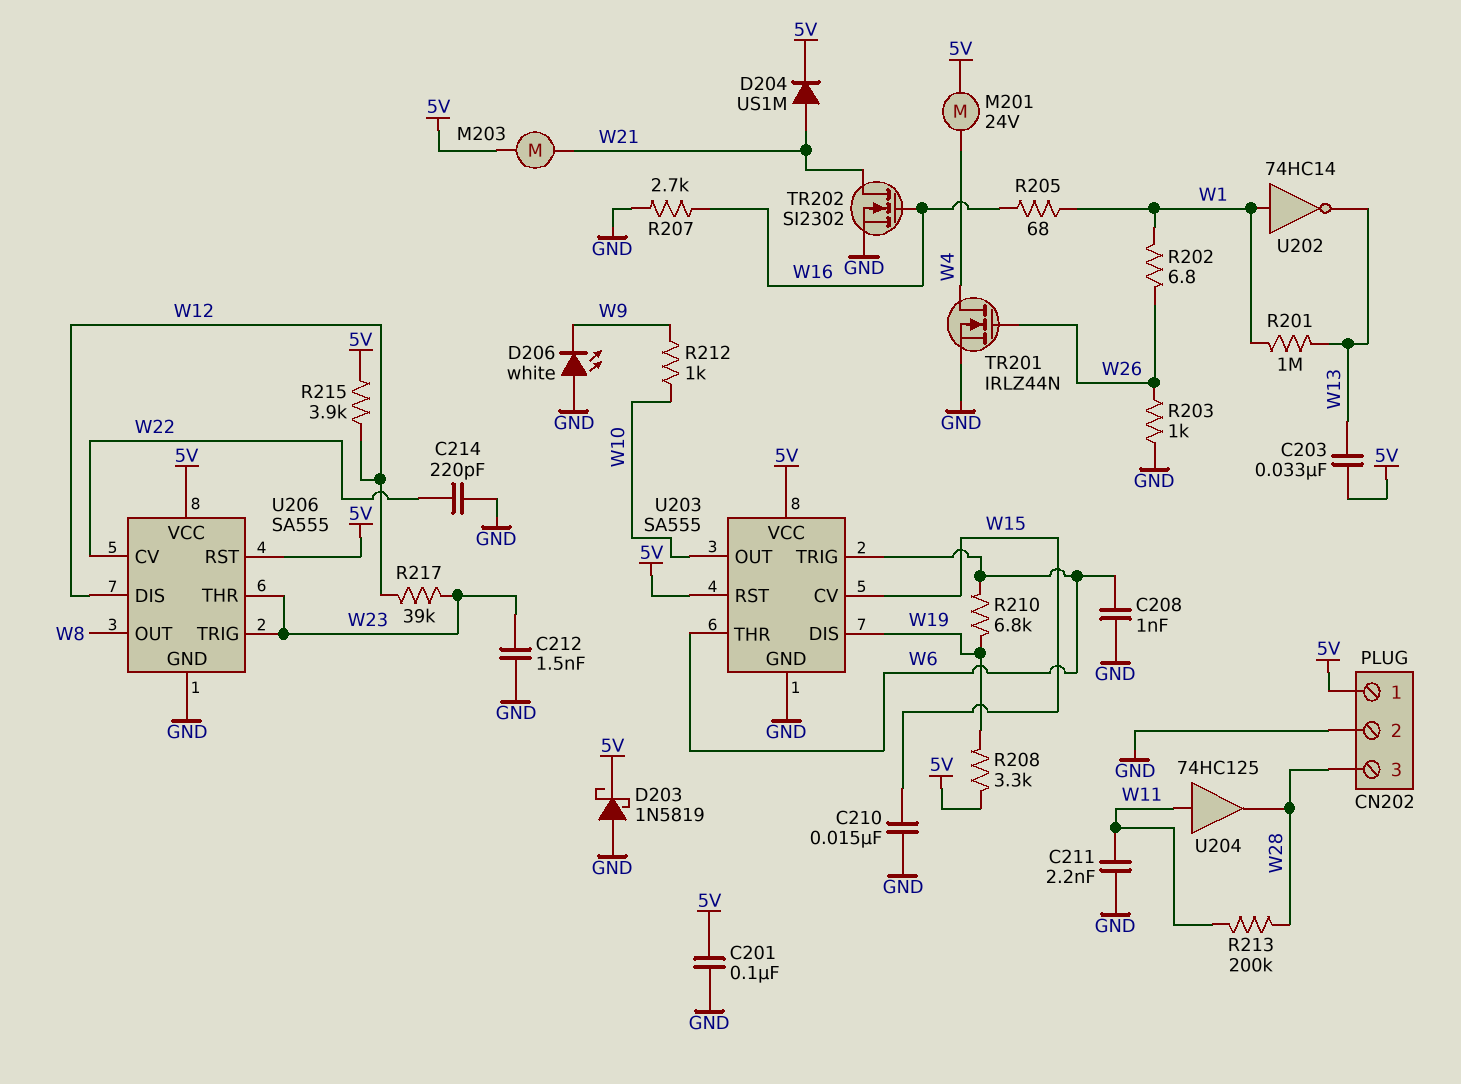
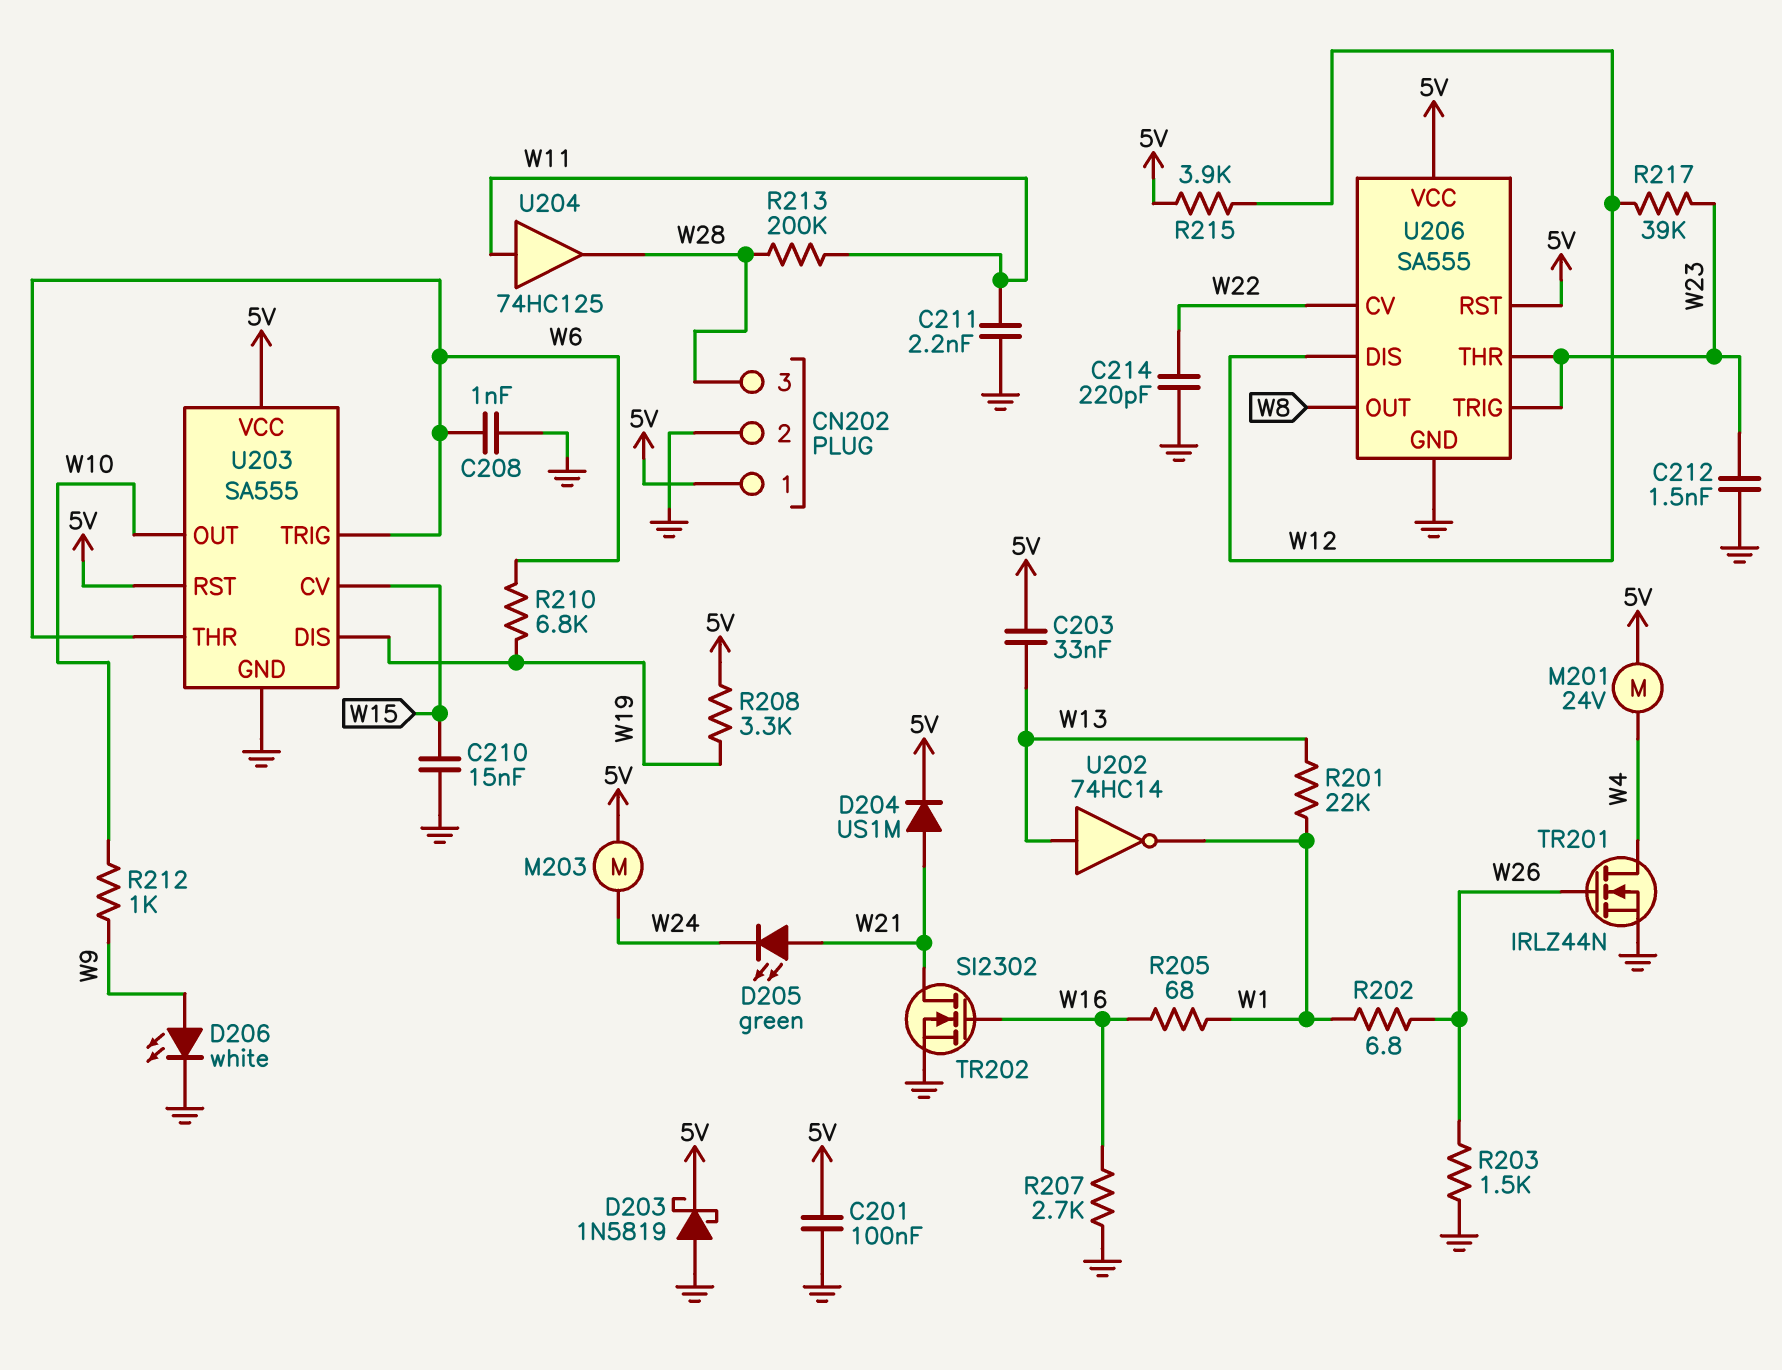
D205: none -> LED green (A W21, K W24)
D206: LED white (A GND, K W9) -> LED white (A W9, K GND)
M203: motor (5V, W21) -> motor (5V, W24)
R201: 1M (W1, W13) -> 22k (W1, W13)
R203: 1k (GND, W26) -> 1.5k (GND, W26)
U202: NOT 74HC14 (in W1, out W13) -> NOT 74HC14 (in W13, out W1)

